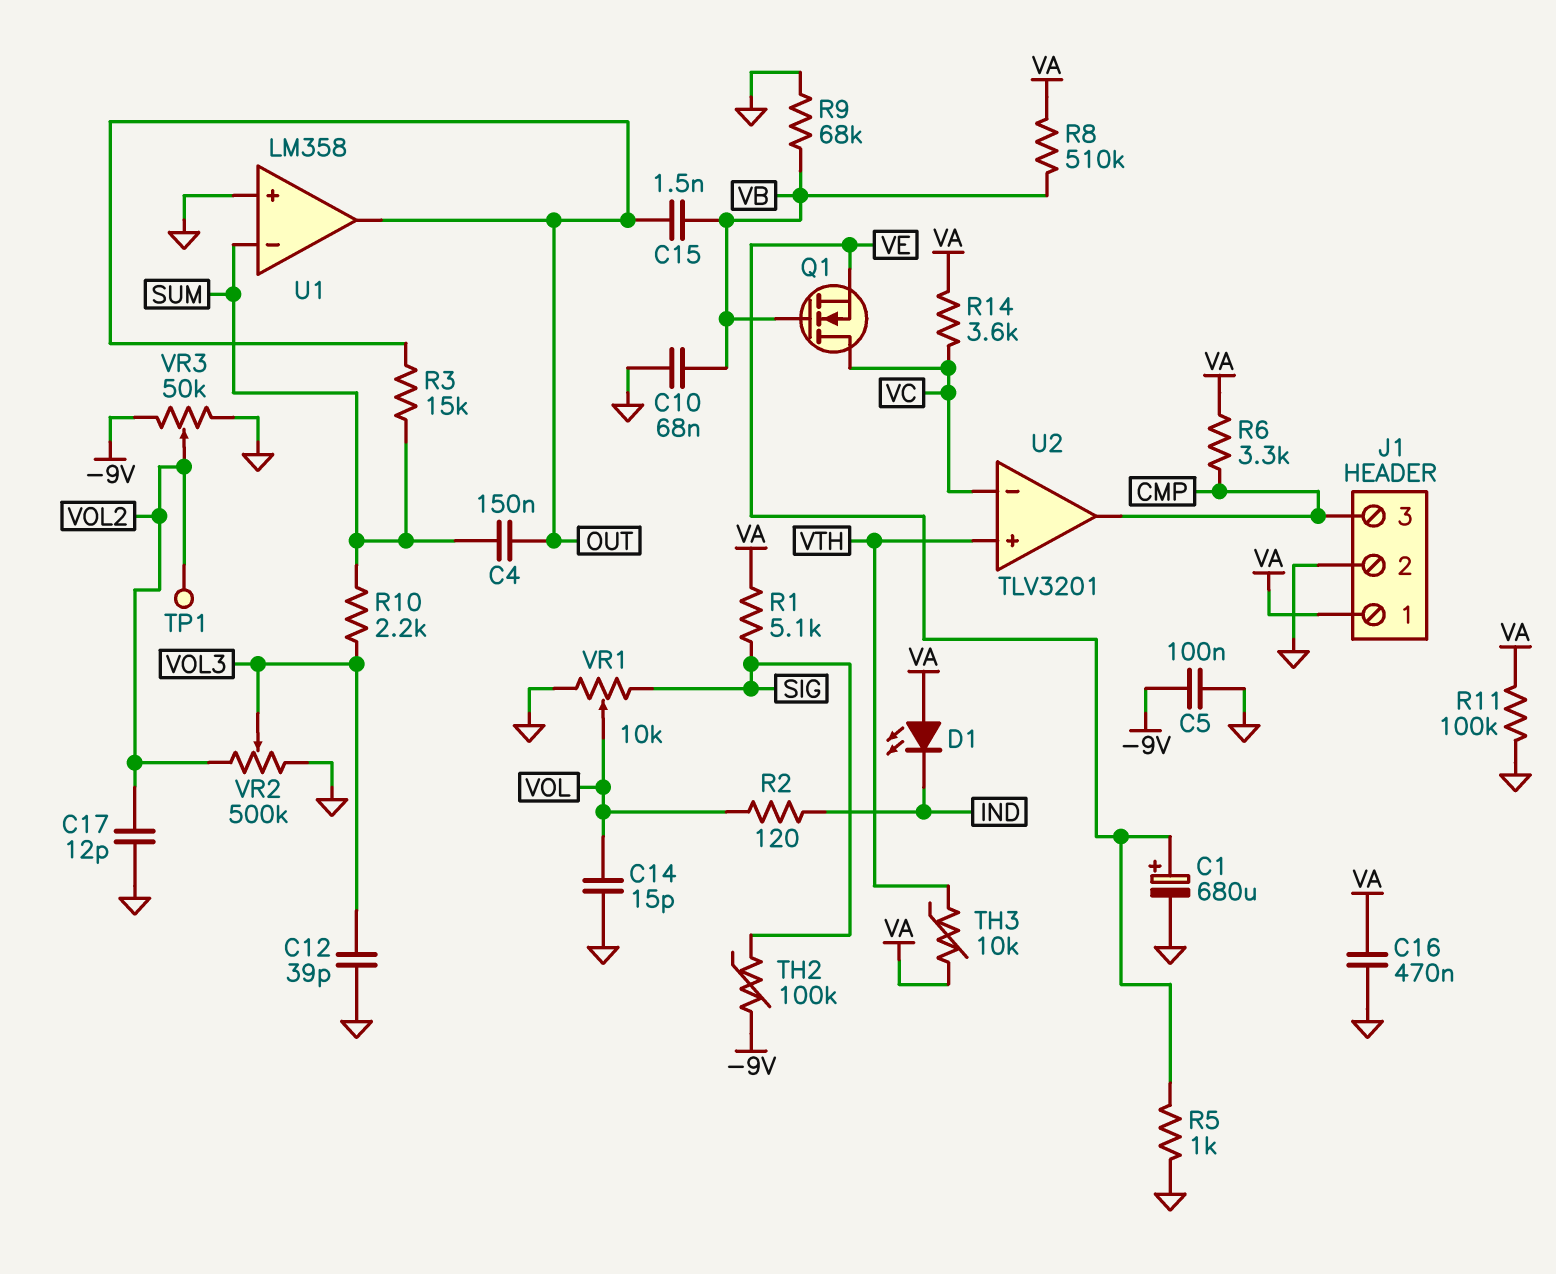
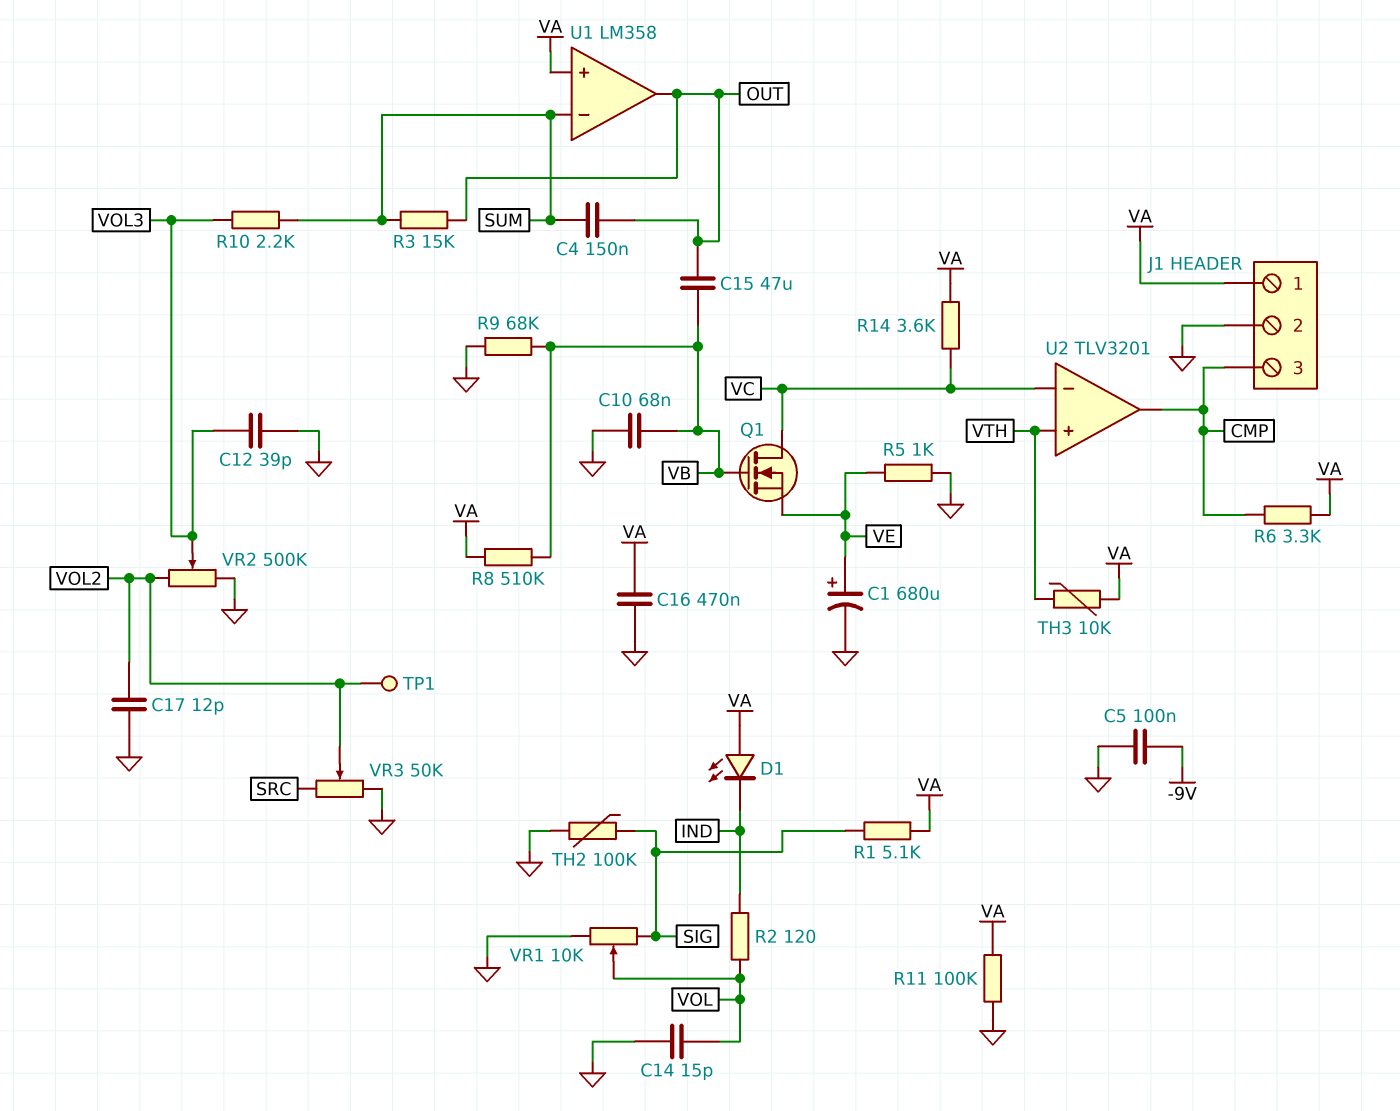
C15: 1.5nF (OUT, VB) -> 47uF (OUT, VB)
TH2: 100k (-9V, SIG) -> 100k (GND, SIG)
U1 pin in+: GND -> VA
VR3: 50k (-9V, GND, wiper VOL2) -> 50k (GND, SRC, wiper VOL2)

